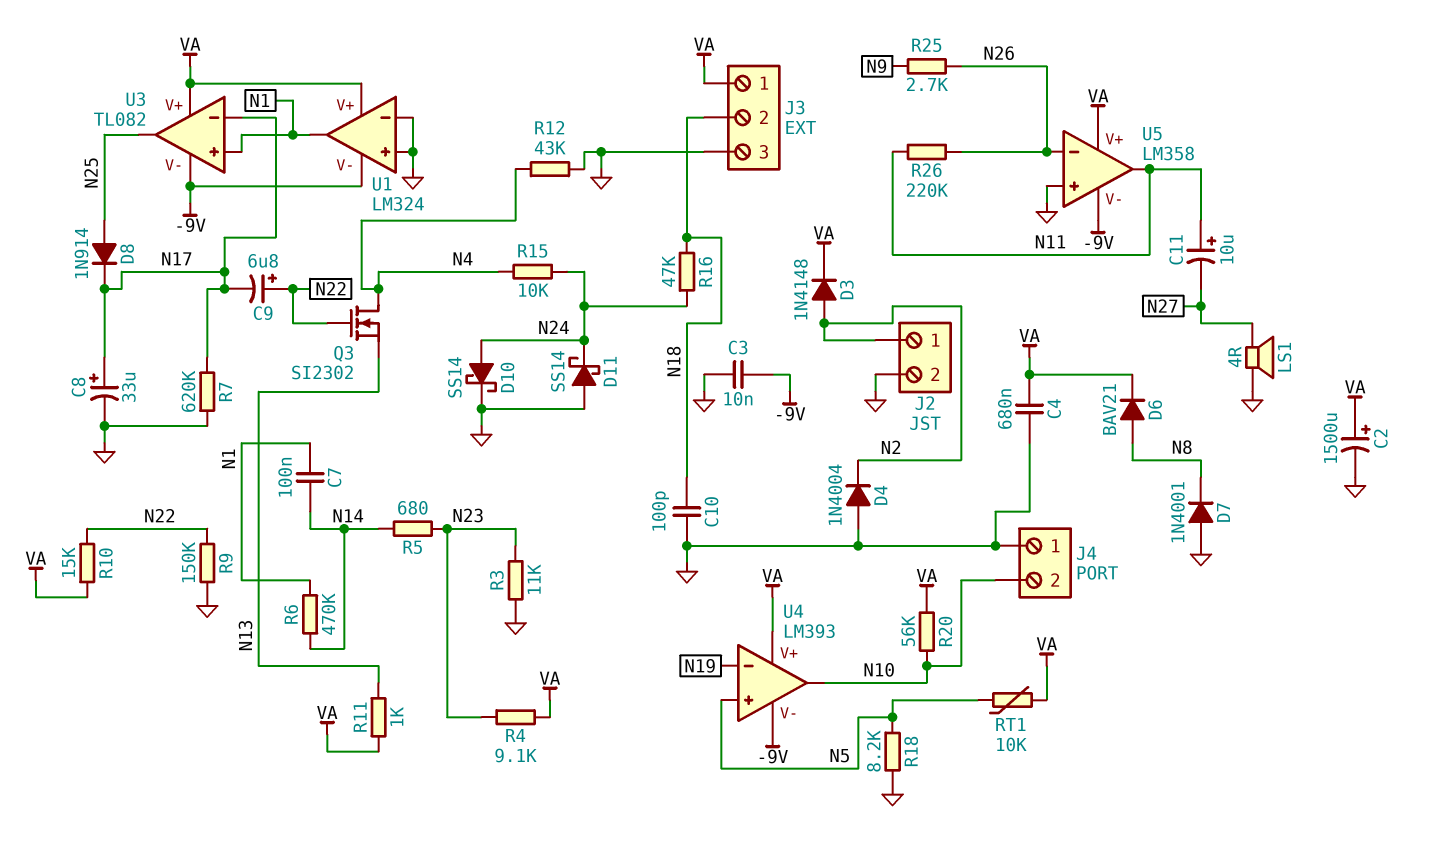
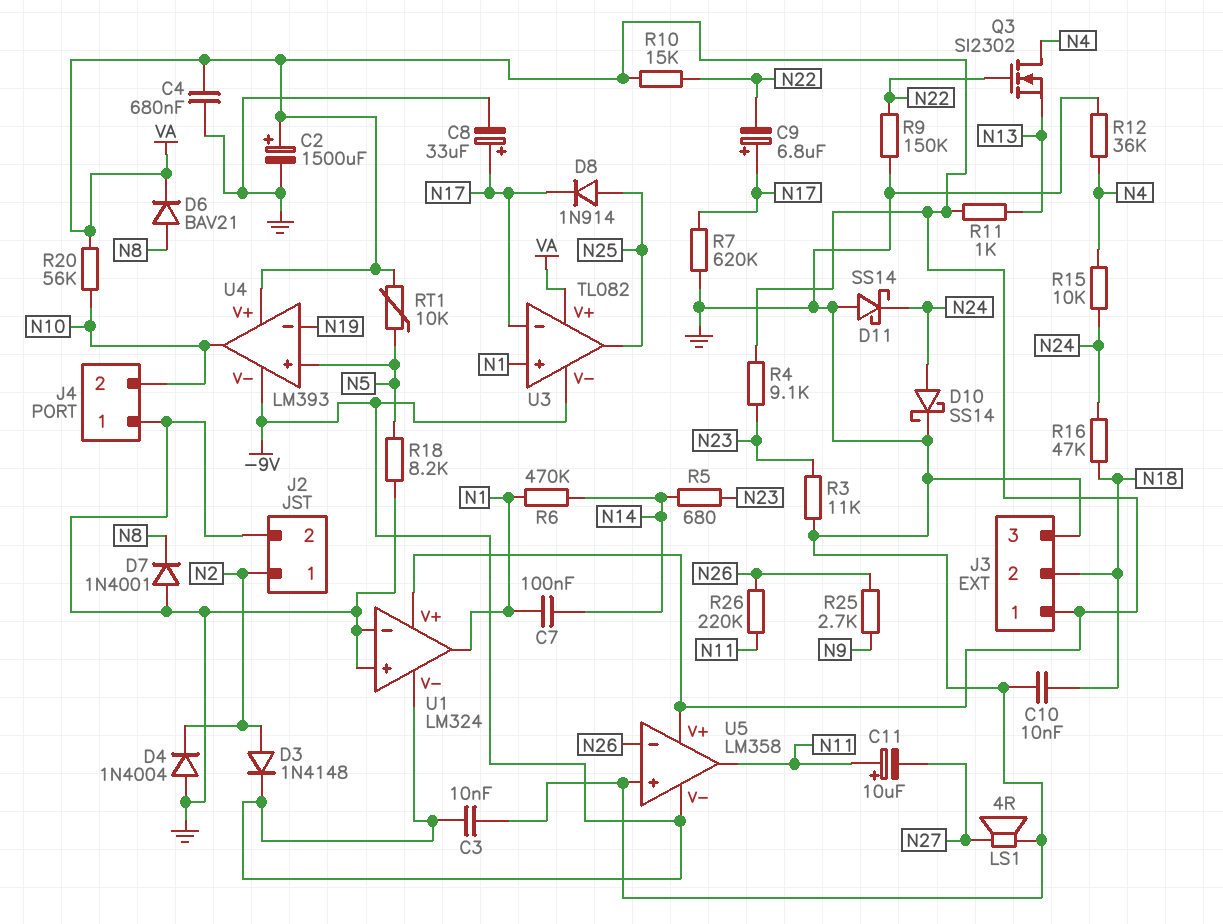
C9: 6.8uF (plus N22, minus N17) -> 6.8uF (plus N17, minus N22)
C10: 100pF (GND, N18) -> 10nF (GND, N18)
D3: diode 1N4148 (A N2, K VA) -> diode 1N4148 (A N2, K -9V)
R12: 43k (GND, N4) -> 36k (GND, N4)

